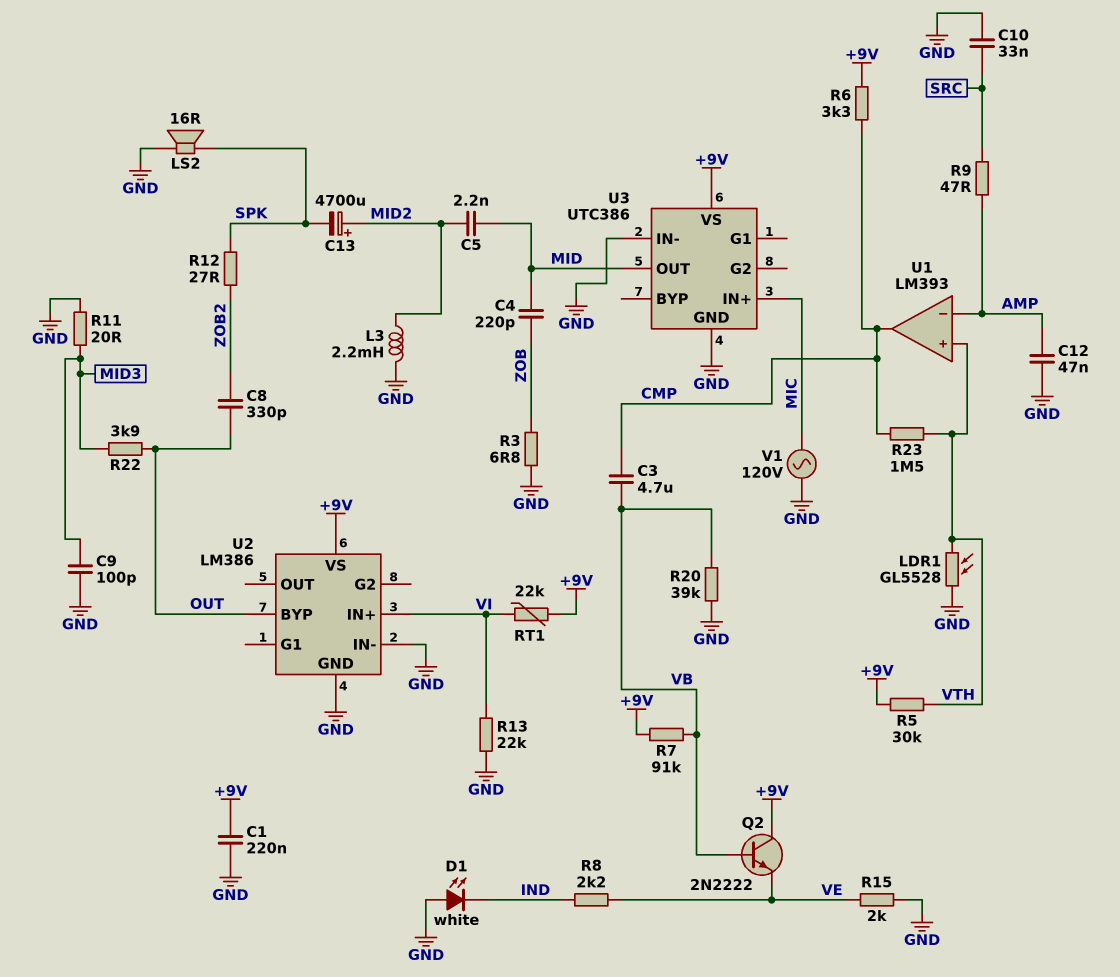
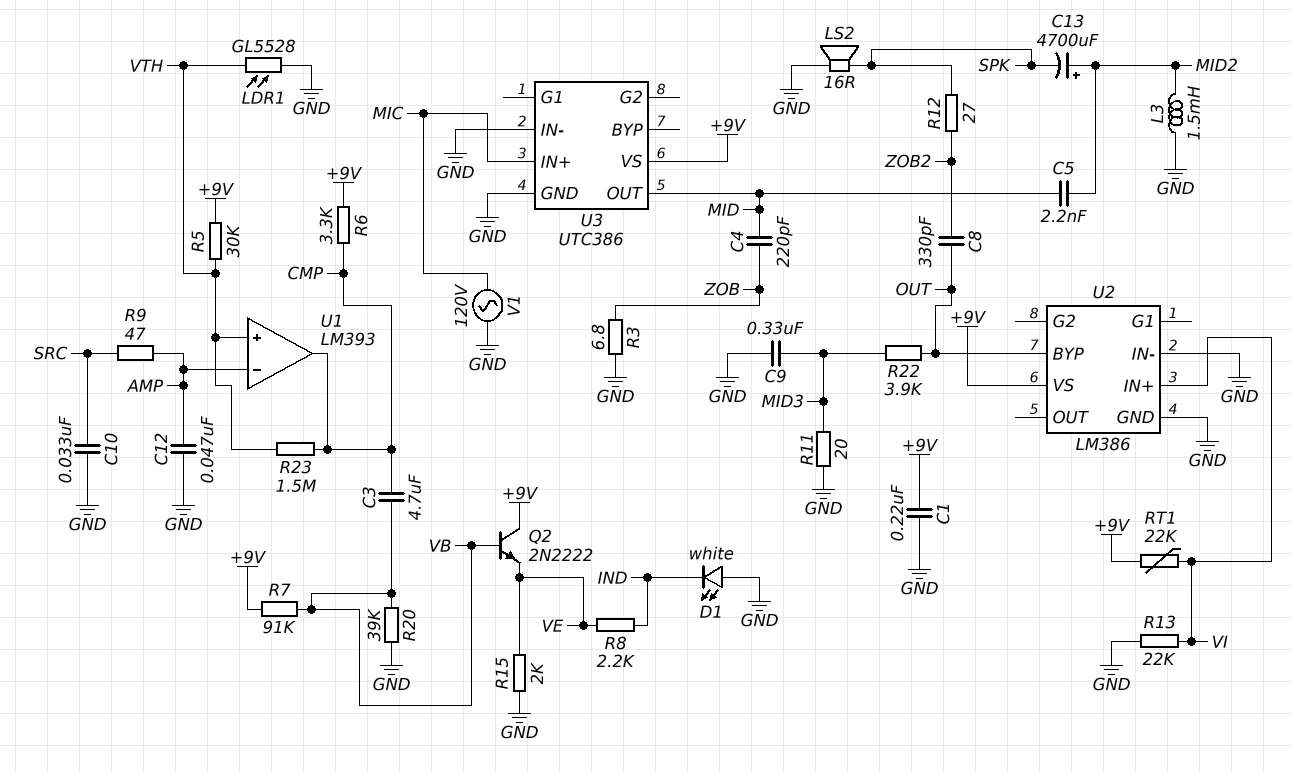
C9: 100pF (GND, MID3) -> 330nF (GND, MID3)
L3: 2.2mH (GND, MID2) -> 1.5mH (GND, MID2)

